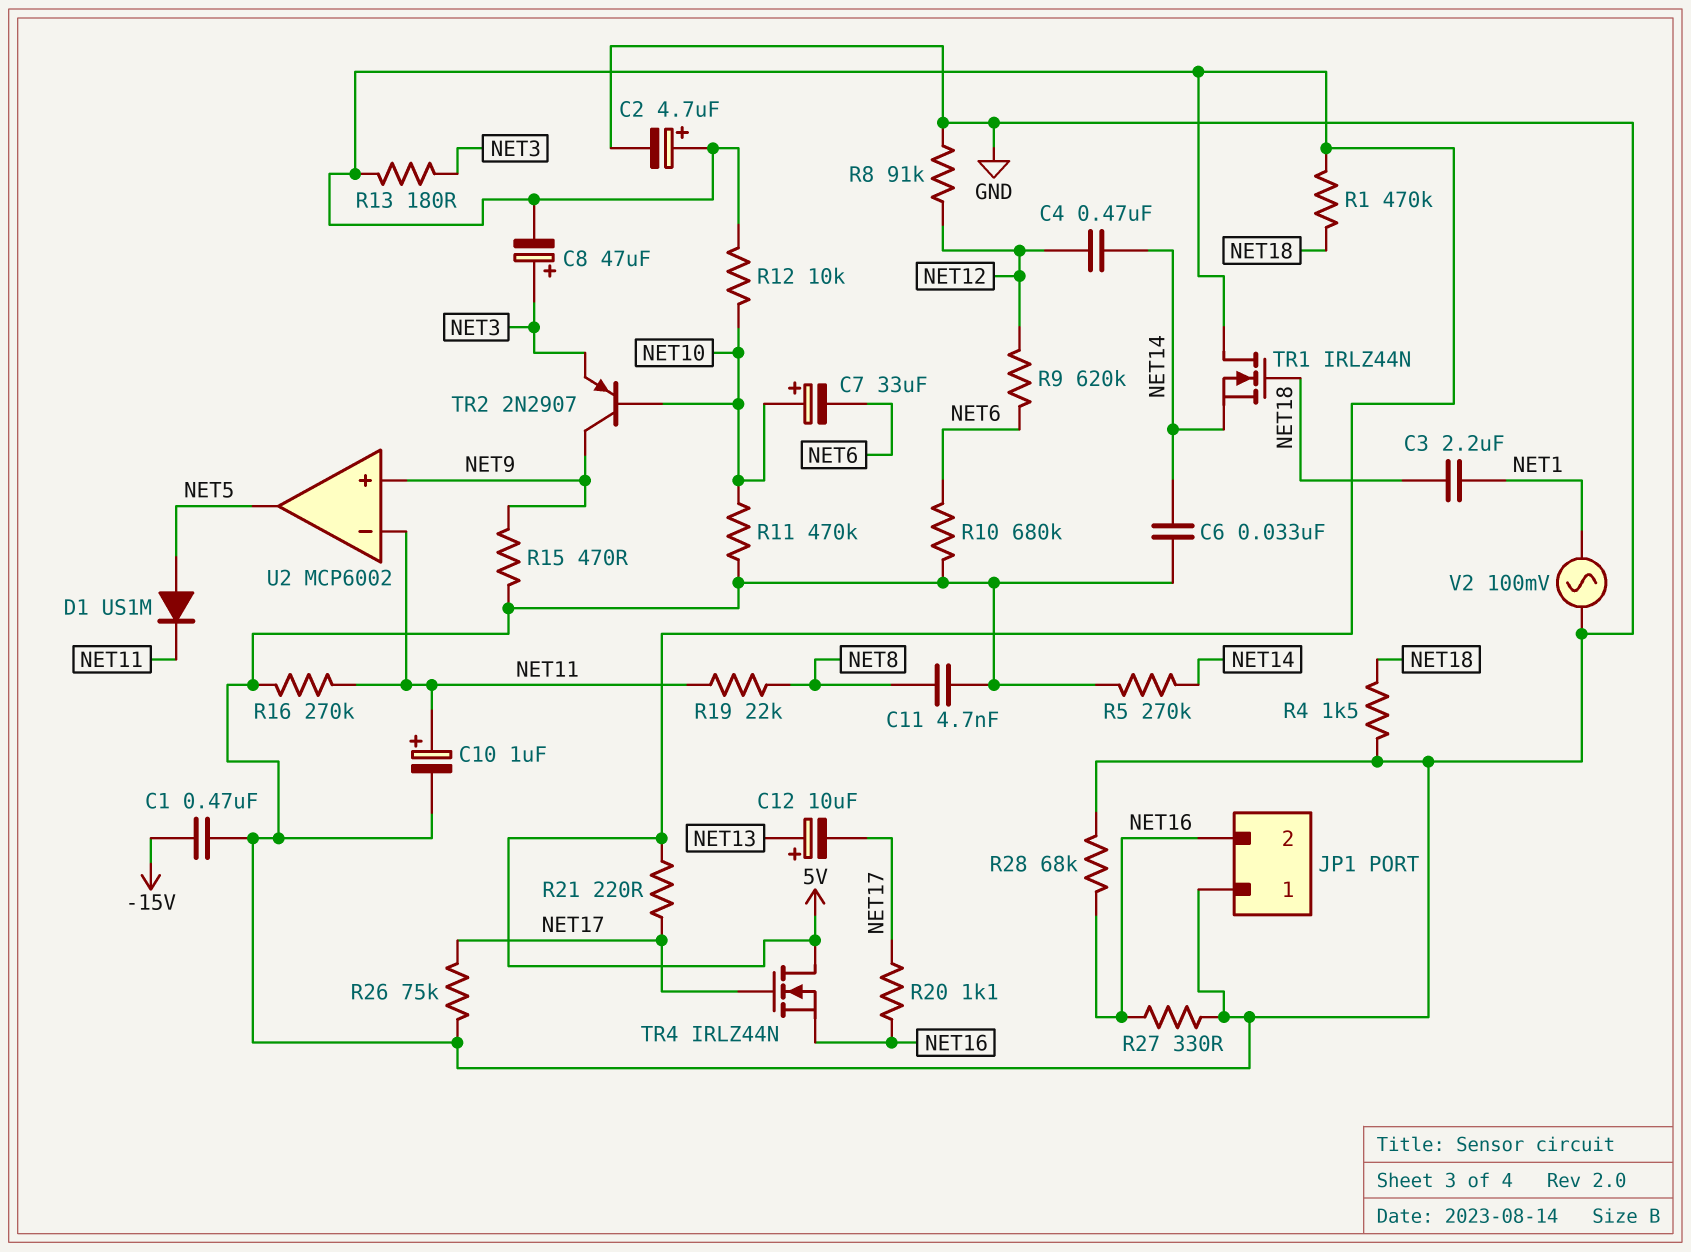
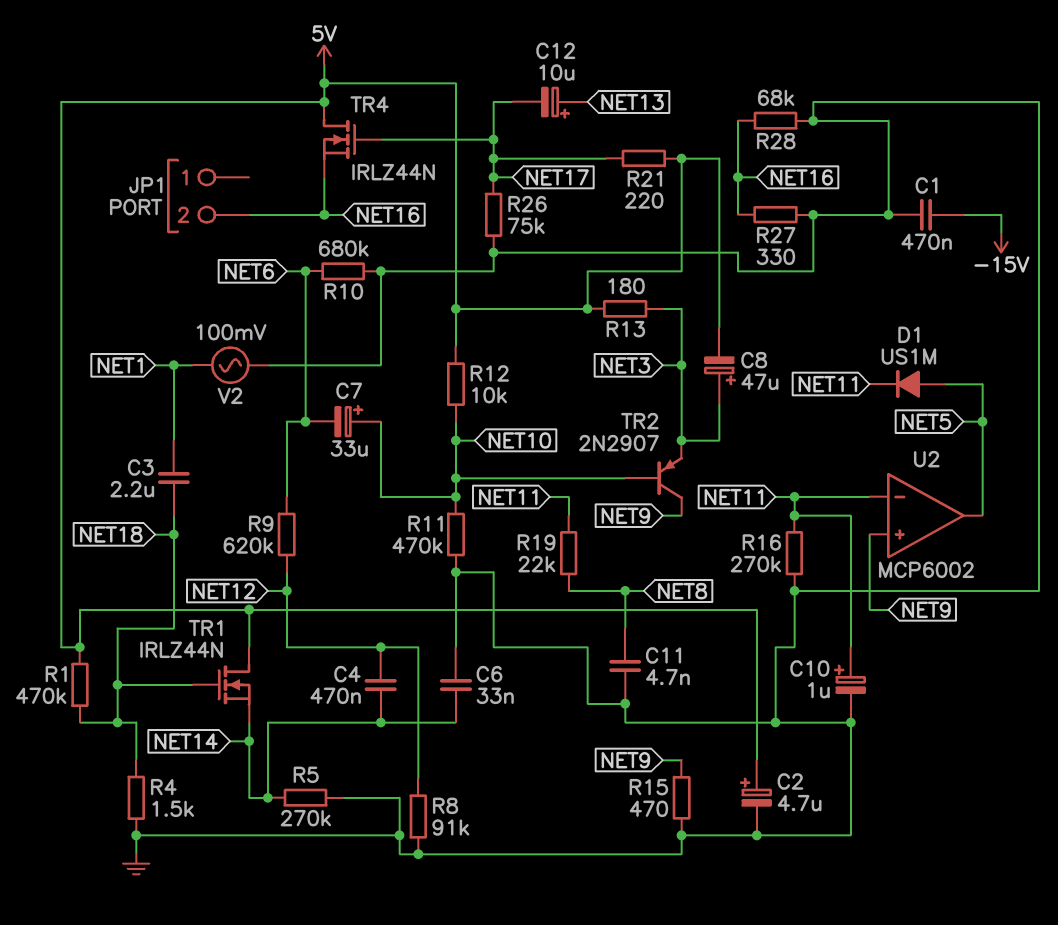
JP1 pin 1: GND -> none
R20: 1.1k (NET16, NET17) -> none

